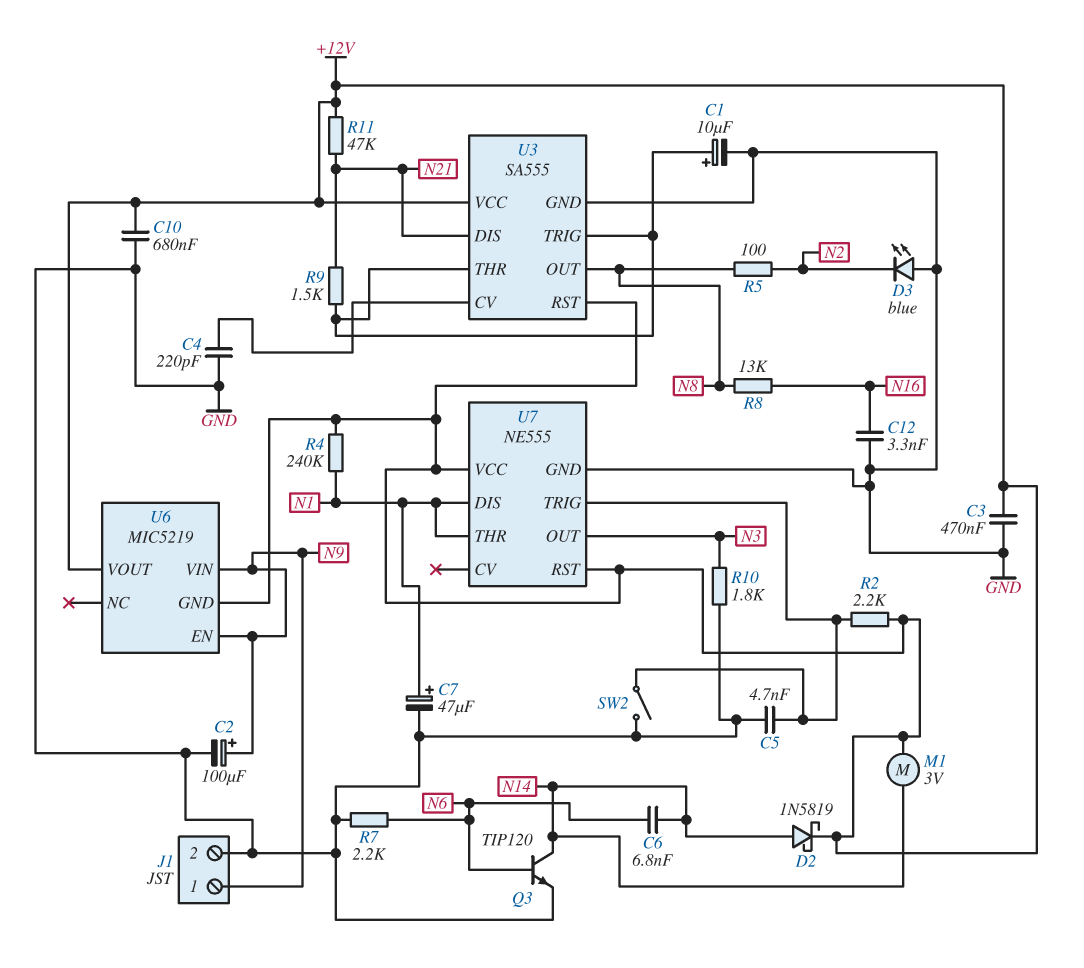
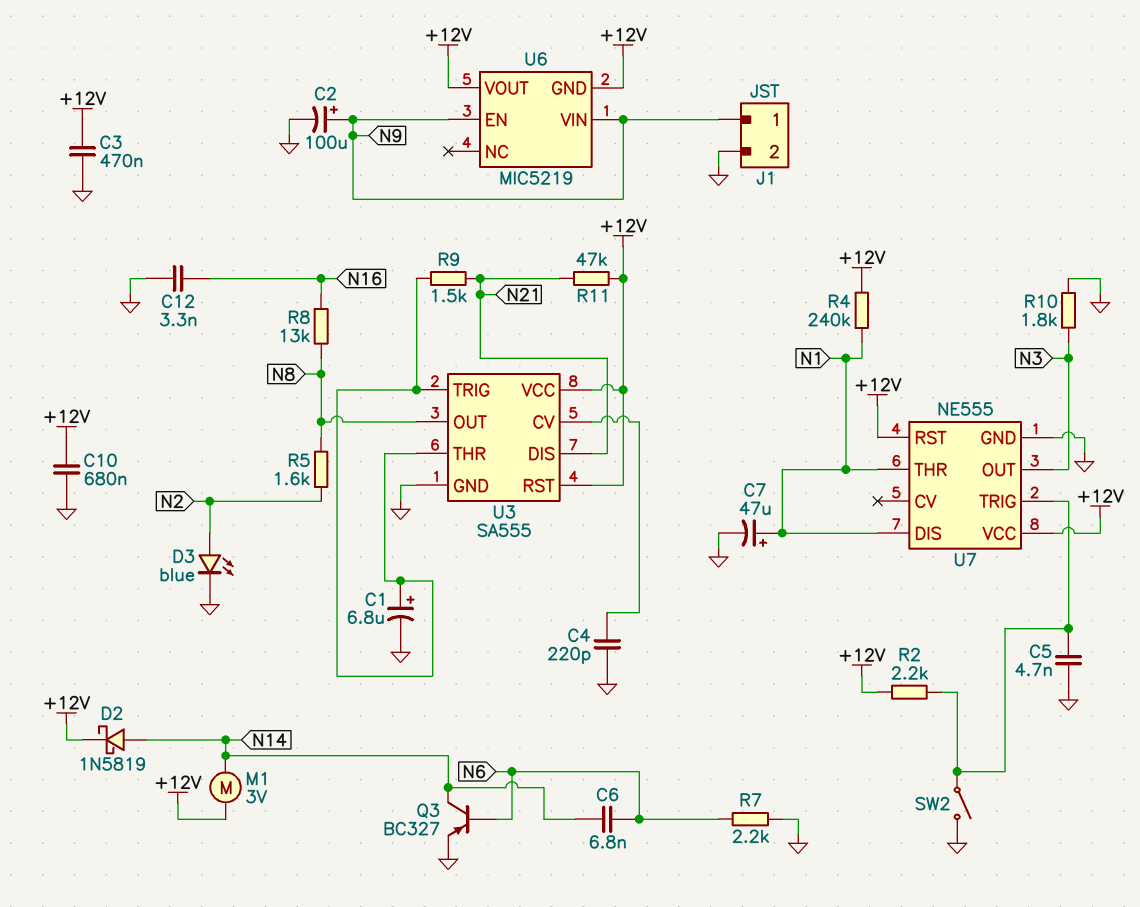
C1: 10uF (plus U3/THR, minus GND) -> 6.8uF (plus U3/THR, minus GND)
D3: LED blue (A GND, K N2) -> LED blue (A N2, K GND)
Q3: NPN TIP120 (B N6, C N14, E GND) -> PNP BC327 (B N6, C N14, E GND)
R5: 100 (N2, N8) -> 1.6k (N2, N8)

